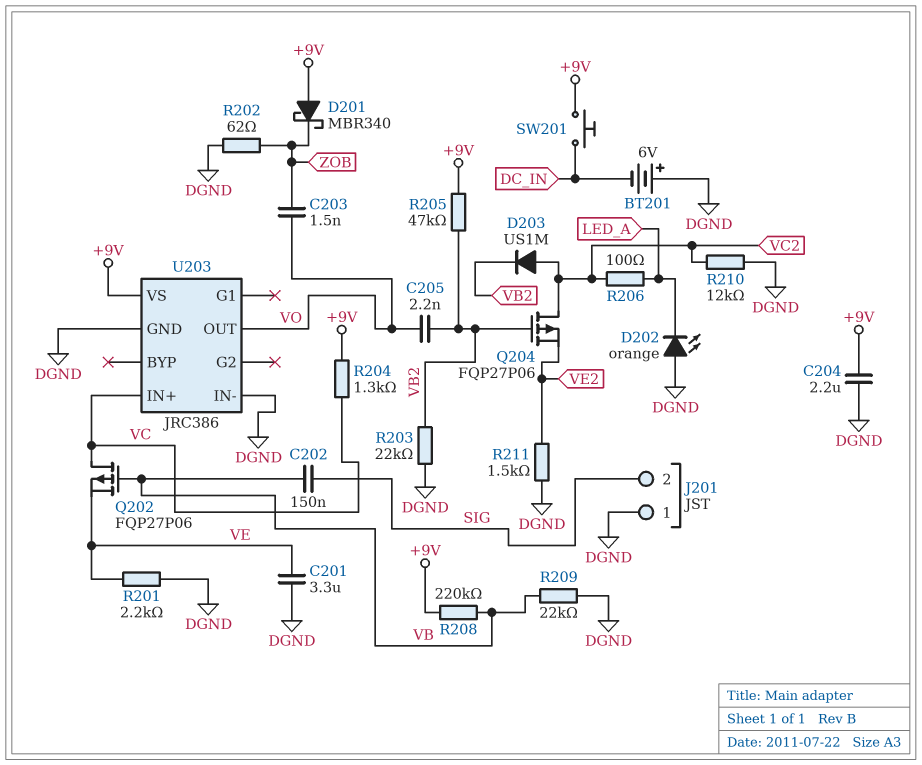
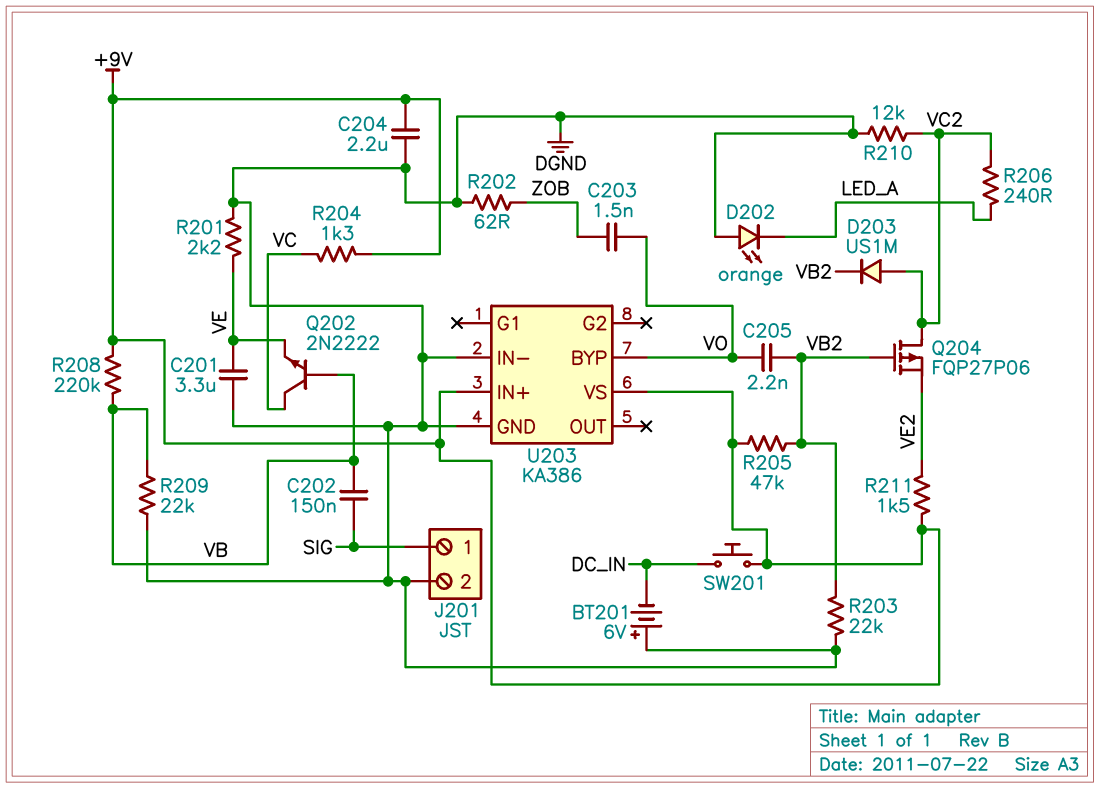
D201: schottky MBR340 (A +9V, K ZOB) -> none
J201 pin 1: DGND -> SIG
J201 pin 2: SIG -> DGND
Q202: PMOS FQP27P06 (G VB, D VC, S VE) -> NPN 2N2222 (B VB, C VC, E VE)
R206: 100 (LED_A, VC2) -> 240 (LED_A, VC2)
R211: 1.5k (DGND, VE2) -> 1.5k (+9V, VE2)
U203: JRC386 -> KA386
U203 pin BYP: none -> VO
U203 pin IN+: VC -> +9V
U203 pin OUT: VO -> none

